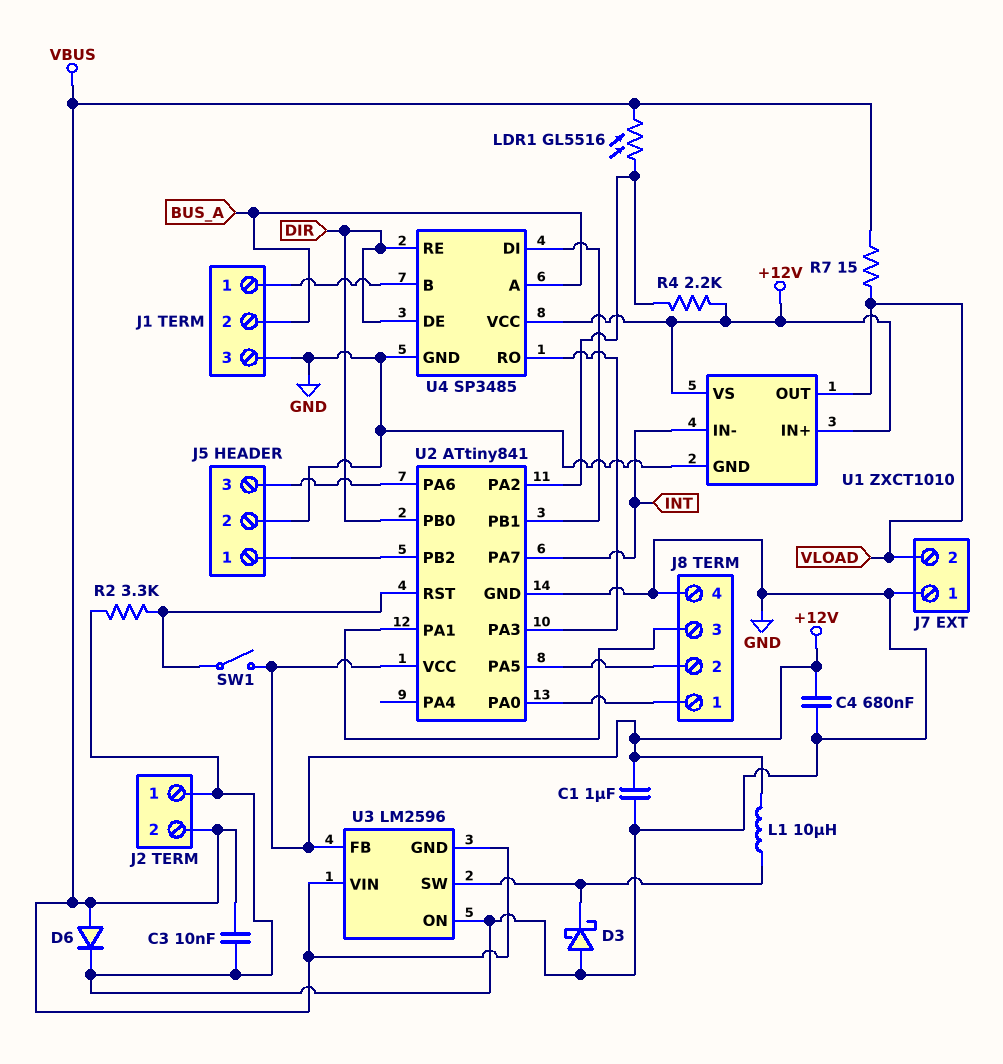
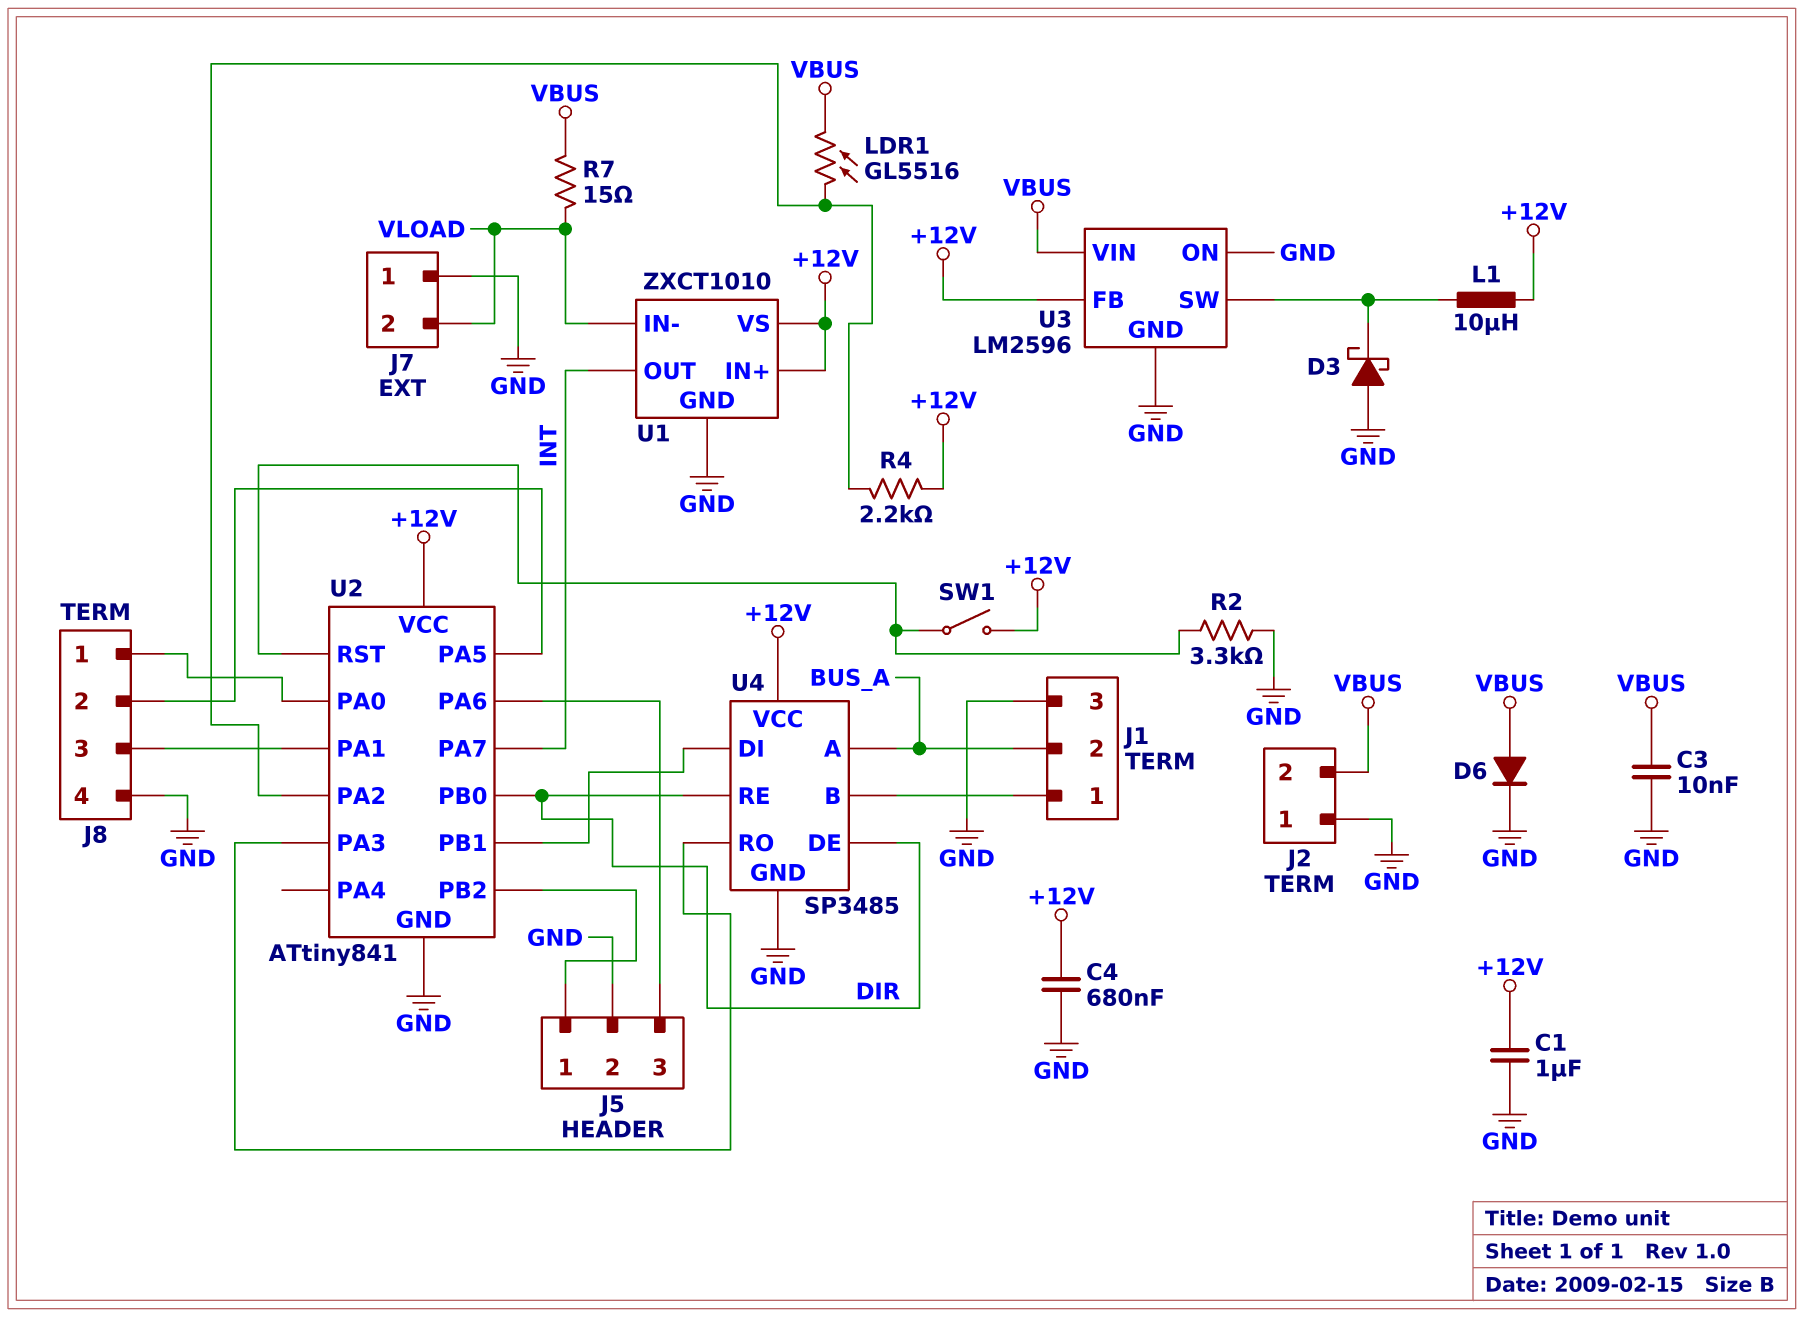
U1 pin IN-: INT -> VLOAD
U1 pin OUT: VLOAD -> INT
U3 pin GND: VBUS -> GND

